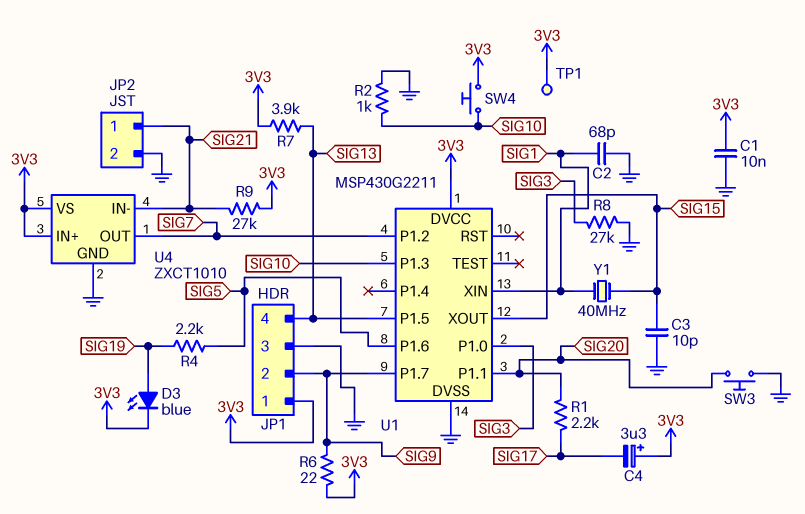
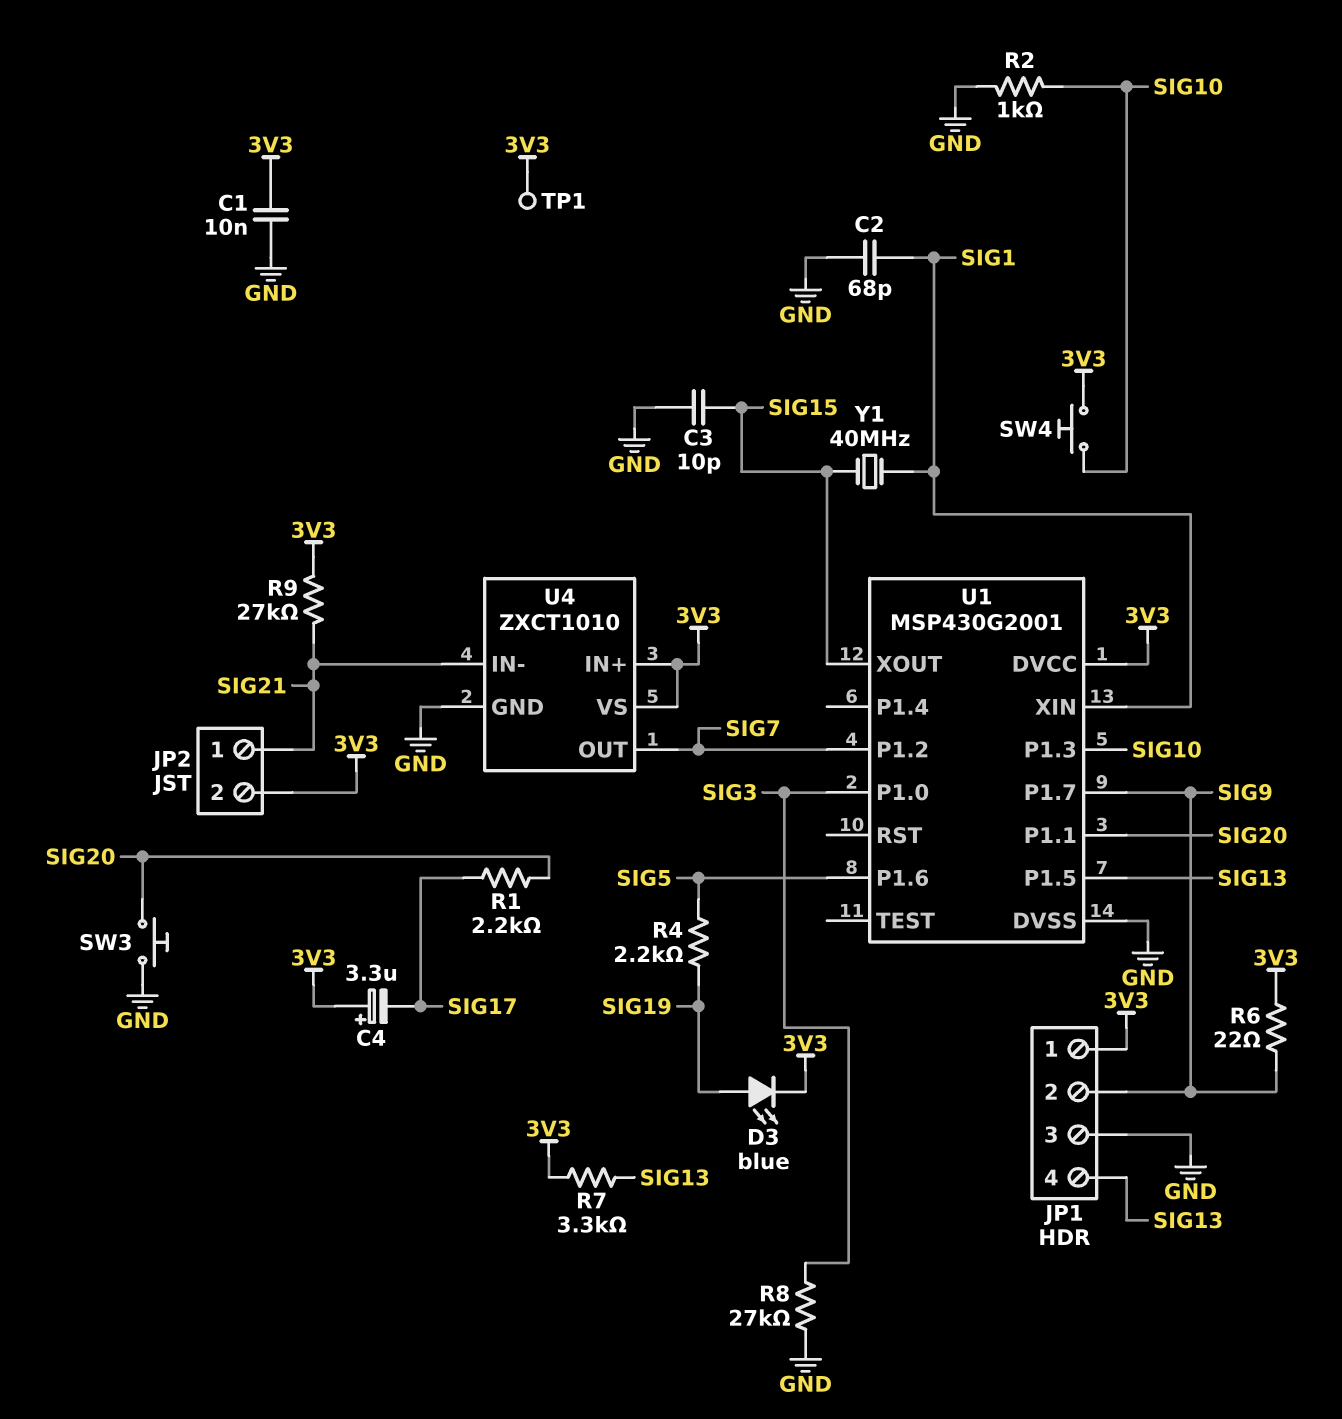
JP2 pin 2: GND -> 3V3
R7: 3.9k (3V3, SIG13) -> 3.3k (3V3, SIG13)
U1: MSP430G2211 -> MSP430G2001

